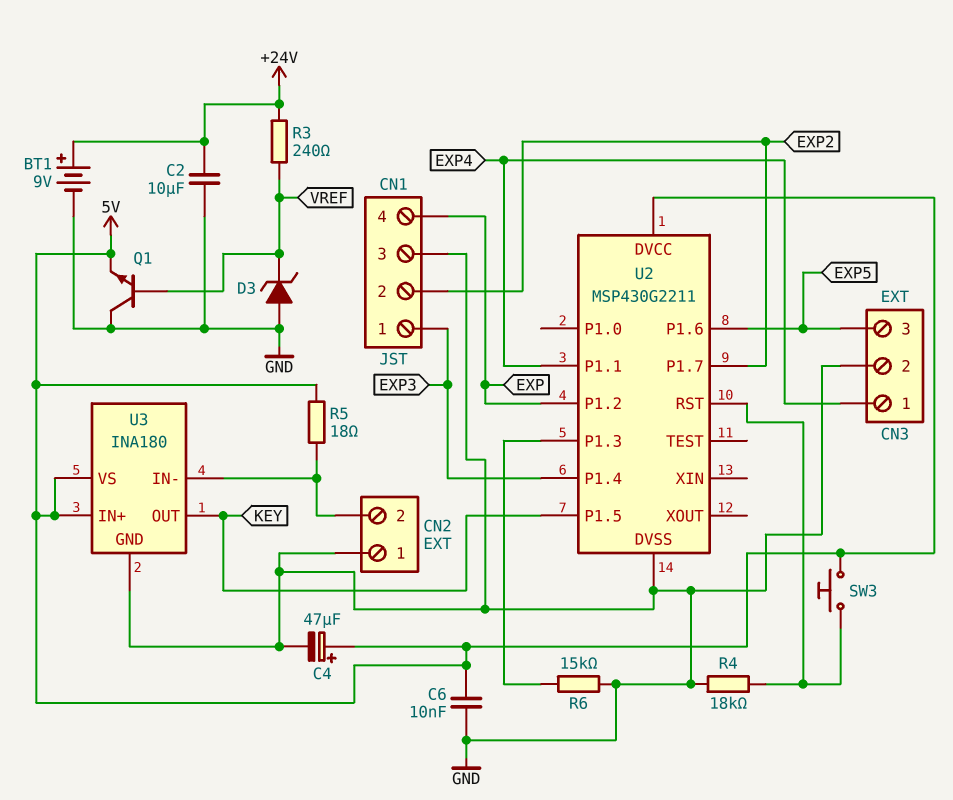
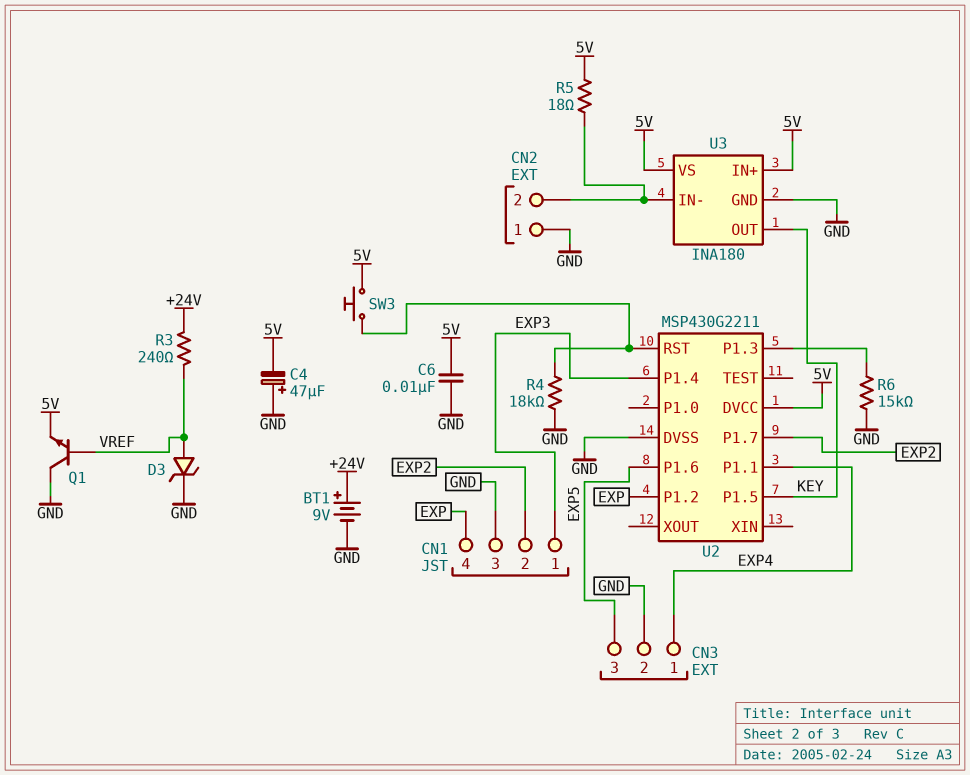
C2: 10uF (+24V, GND) -> none
C4: 47uF (plus 5V, minus GND) -> 47uF (plus GND, minus 5V)
D3: zener (A GND, K VREF) -> zener (A VREF, K GND)

